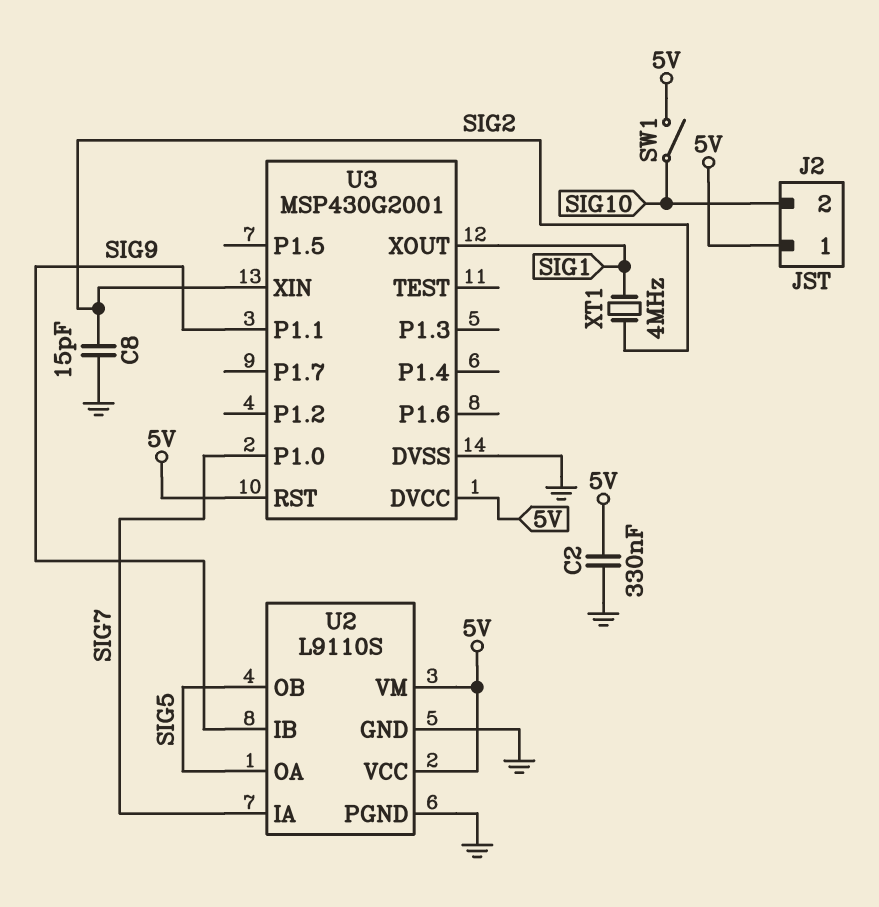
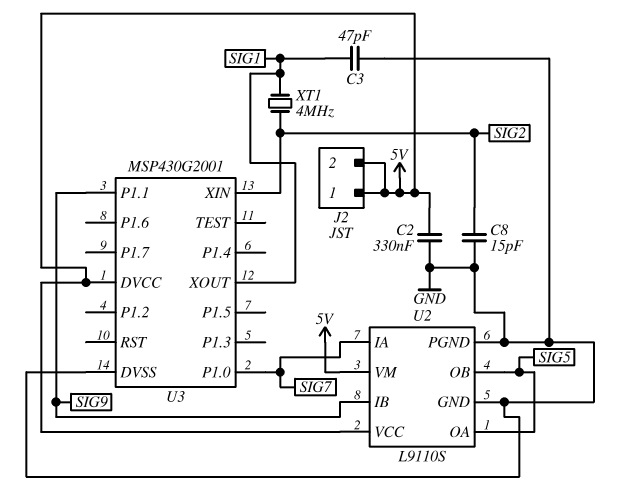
C3: none -> 47pF (GND, SIG1)
J2 pin 2: SIG10 -> 5V
SW1: switch (5V, SIG10) -> none
U3 pin RST: 5V -> none

